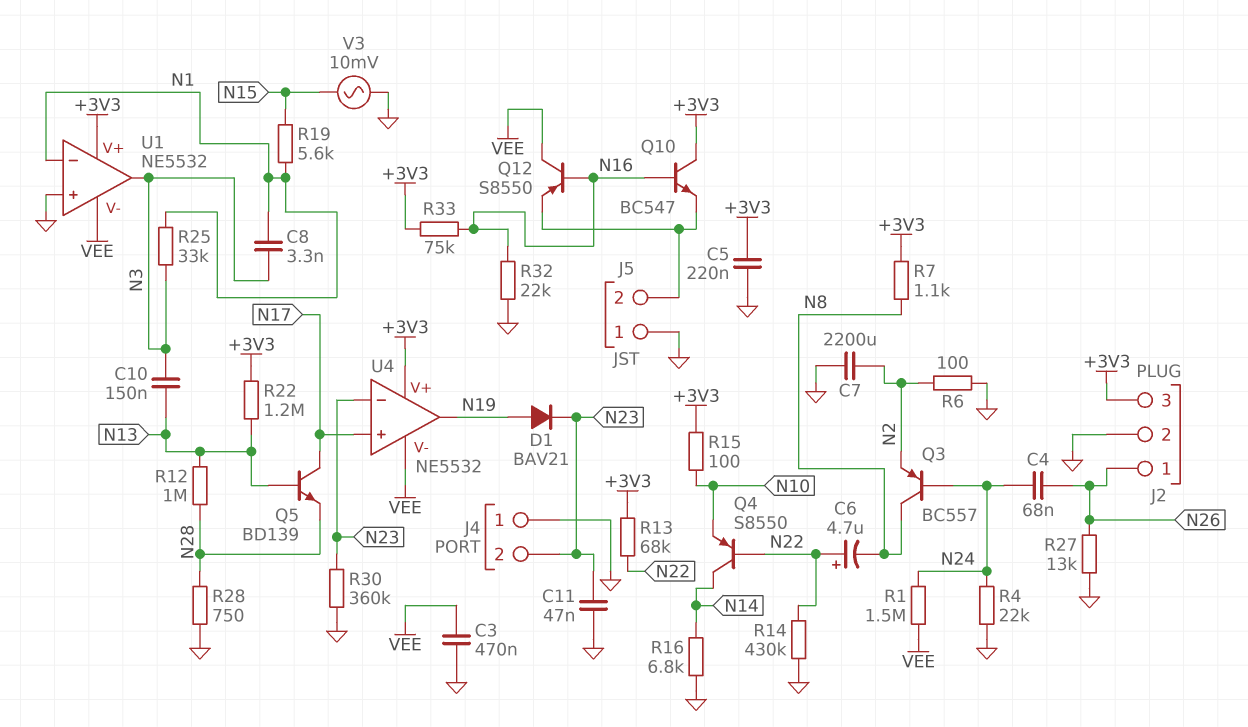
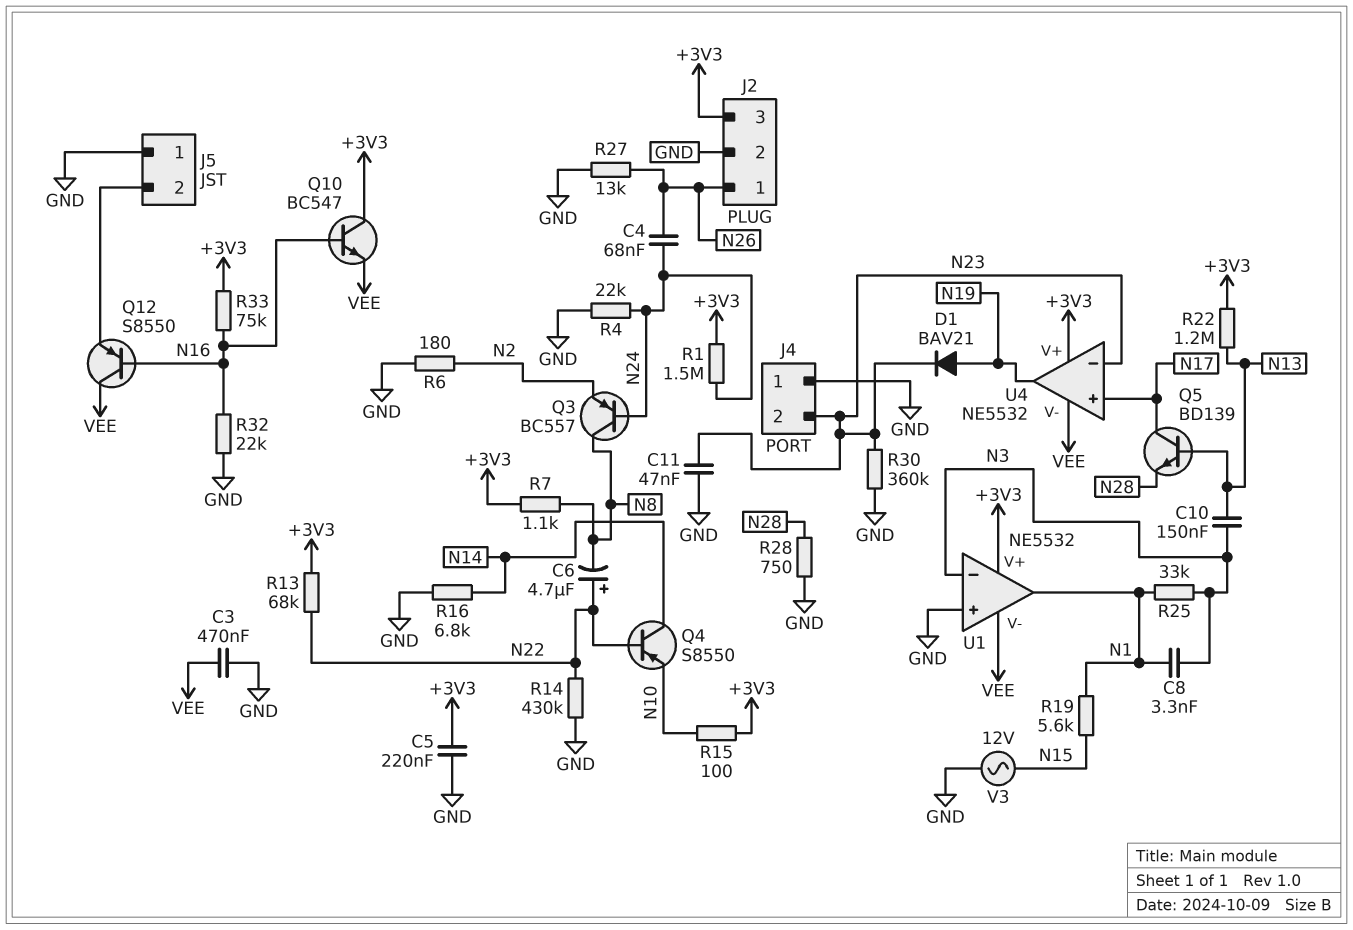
C7: 2200uF (GND, N2) -> none
Q10: NPN BC547 (B N16, C +3V3, E J5/2) -> NPN BC547 (B N16, C +3V3, E VEE)
R1: 1.5M (N24, VEE) -> 1.5M (+3V3, N24)
R6: 100 (GND, N2) -> 180 (GND, N2)
R12: 1M (N13, N28) -> none
U1 pin in-: N1 -> N3
U1 pin out: N3 -> N1
V3: AC 10mV (GND, N15) -> AC 12V (GND, N15)

